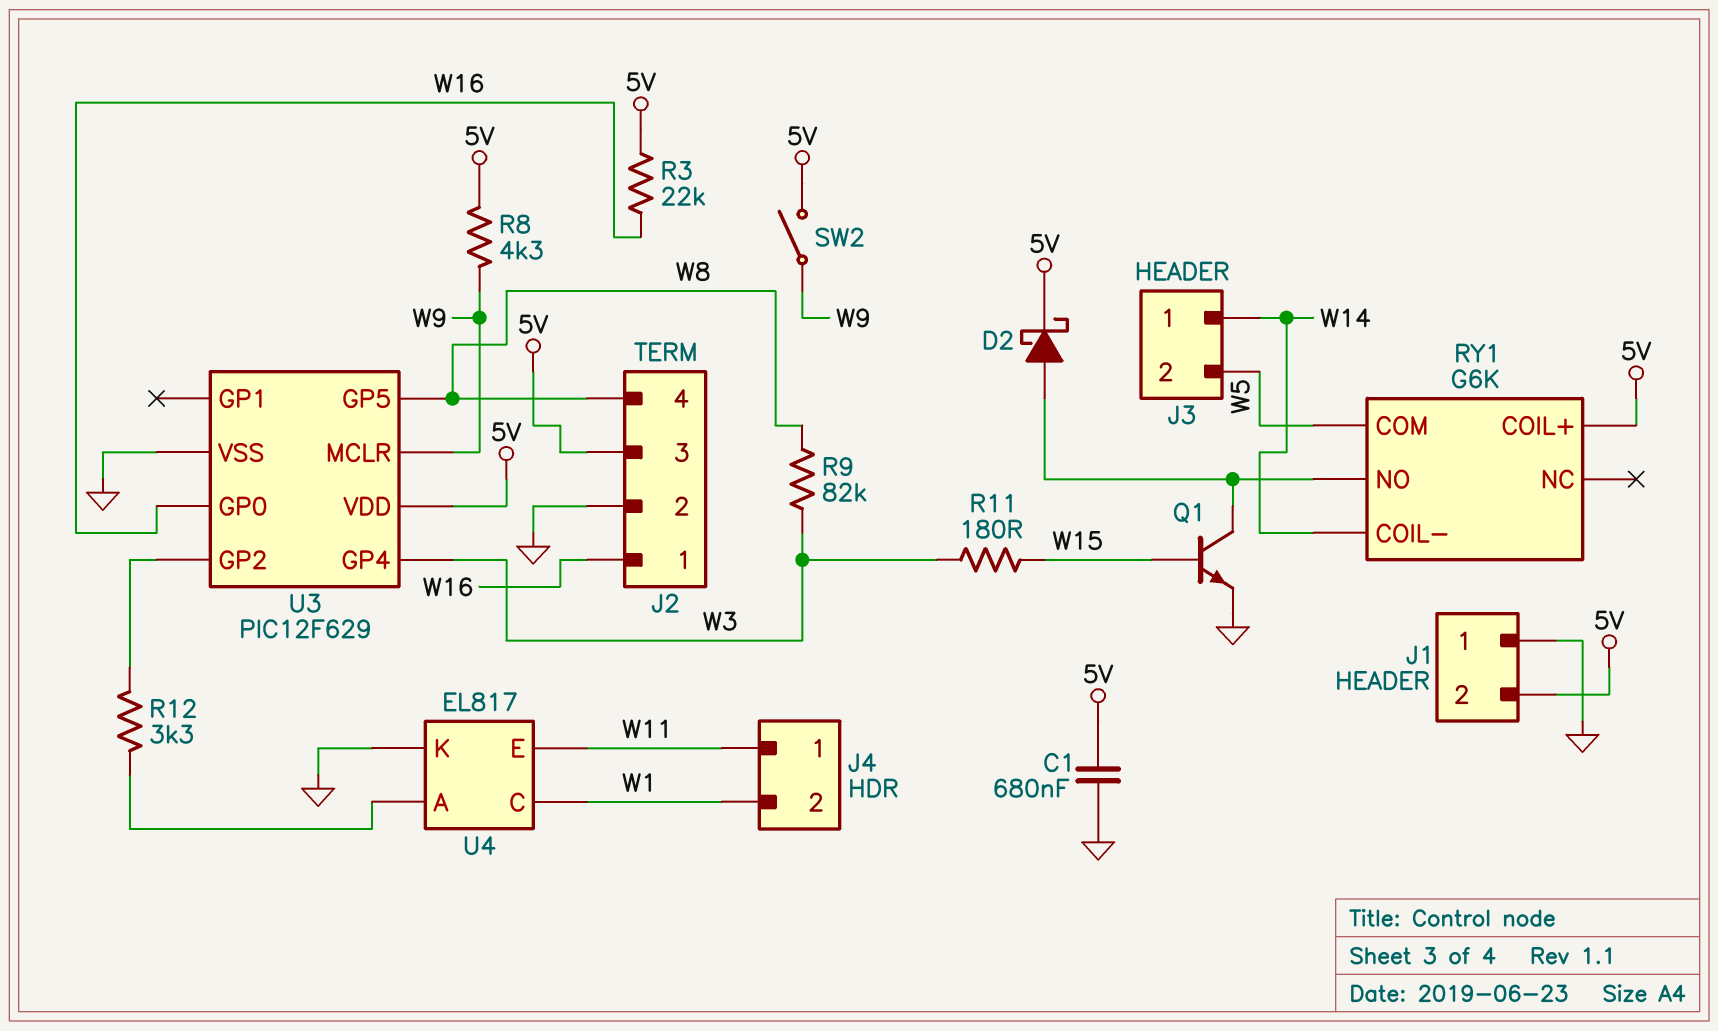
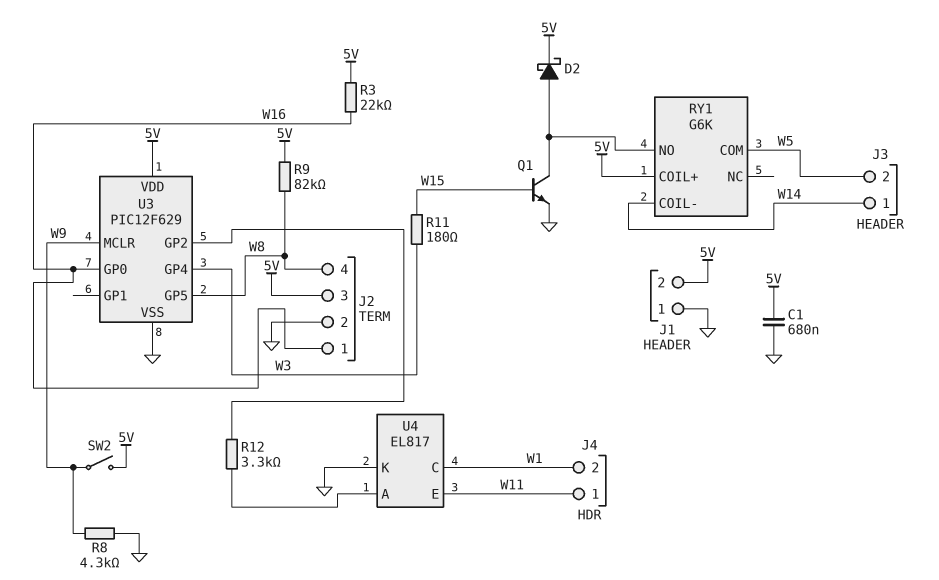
R8: 4.3k (5V, W9) -> 4.3k (GND, W9)
R9: 82k (W3, W8) -> 82k (5V, W8)

